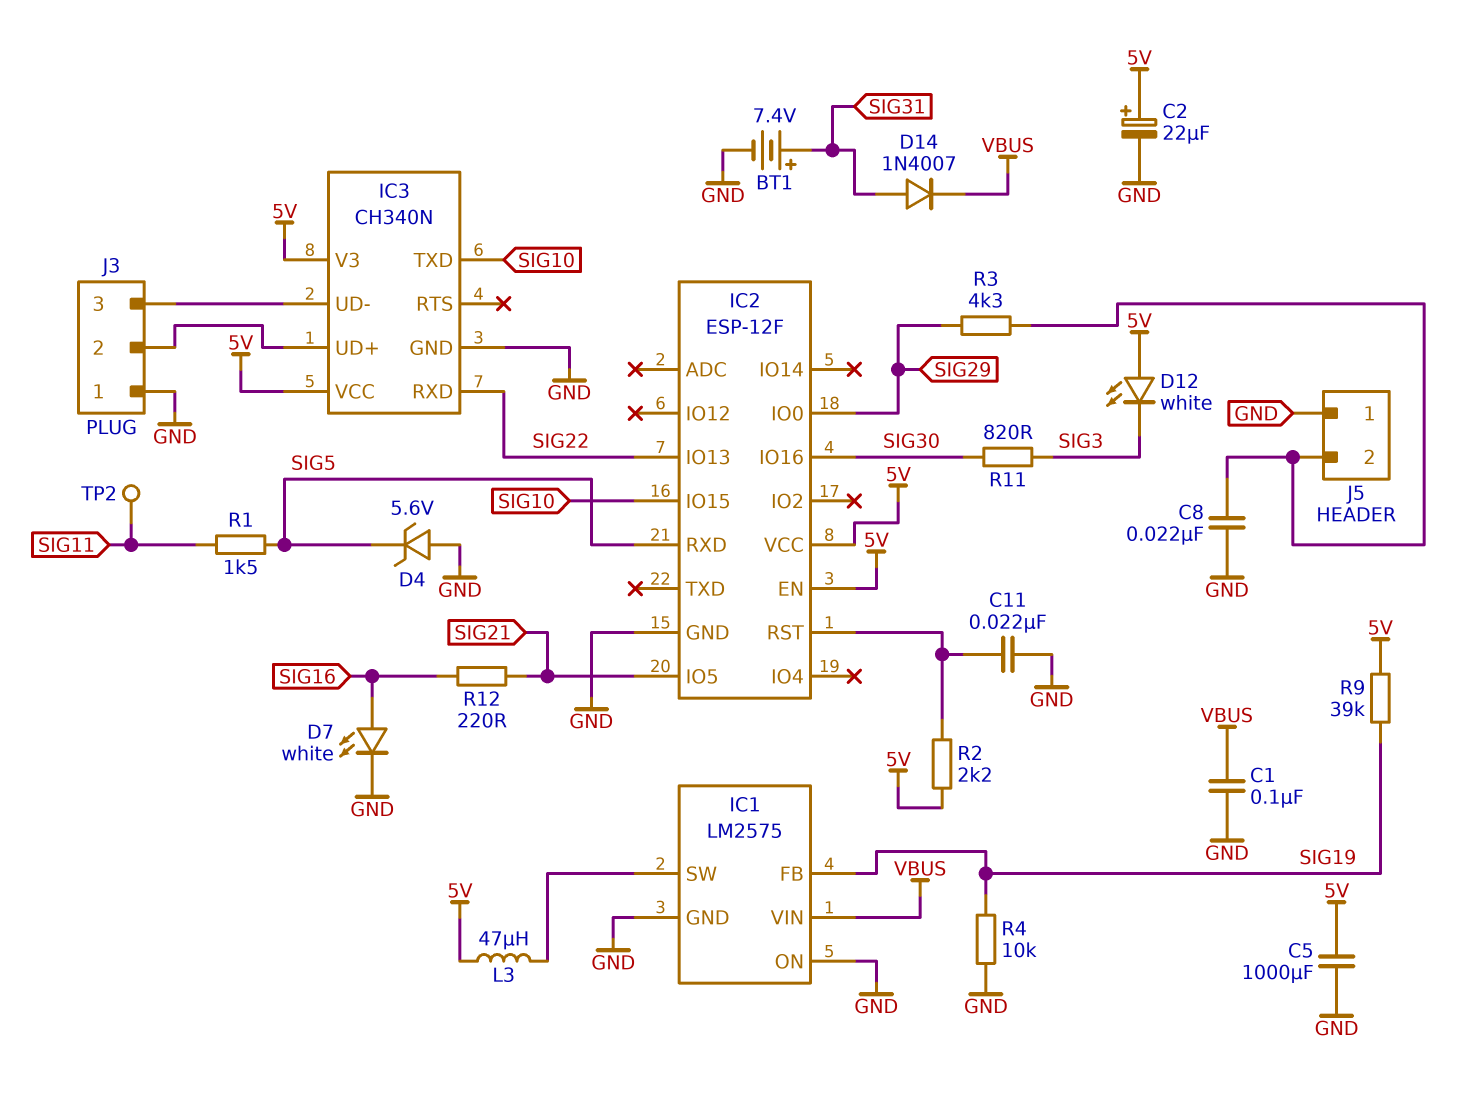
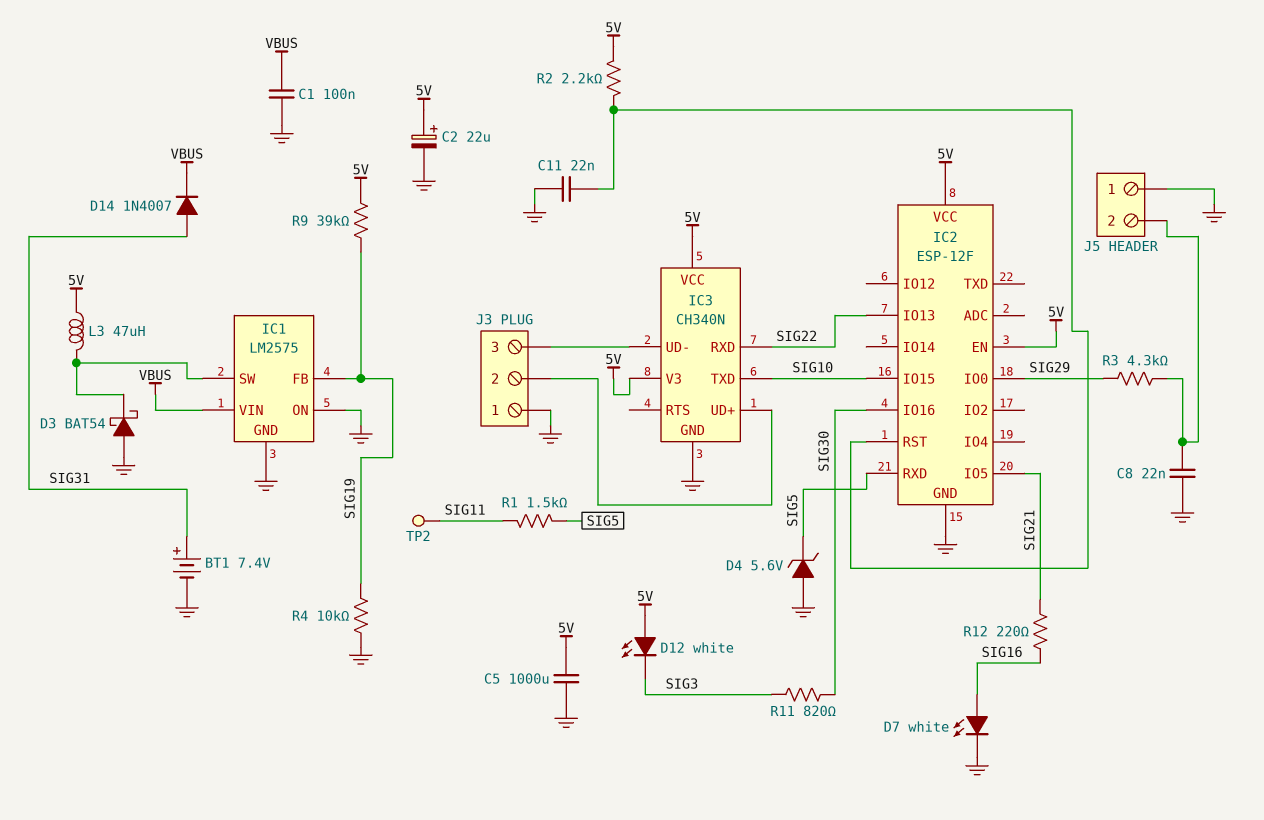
D3: none -> schottky BAT54 (A GND, K IC1/SW)

